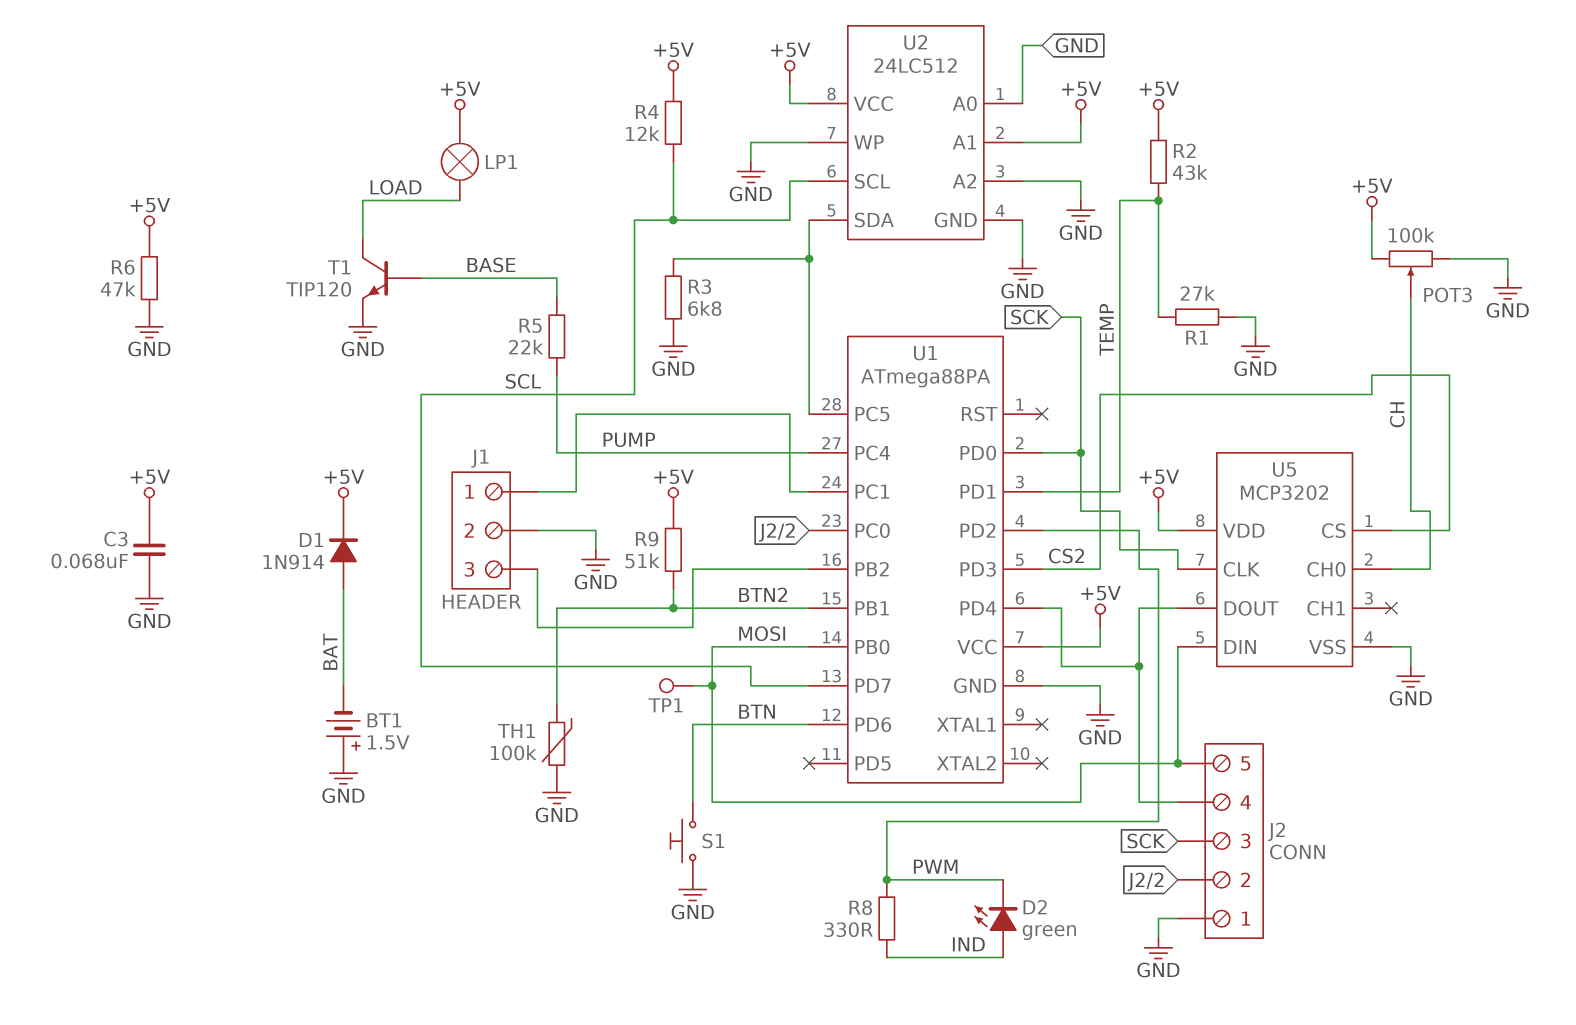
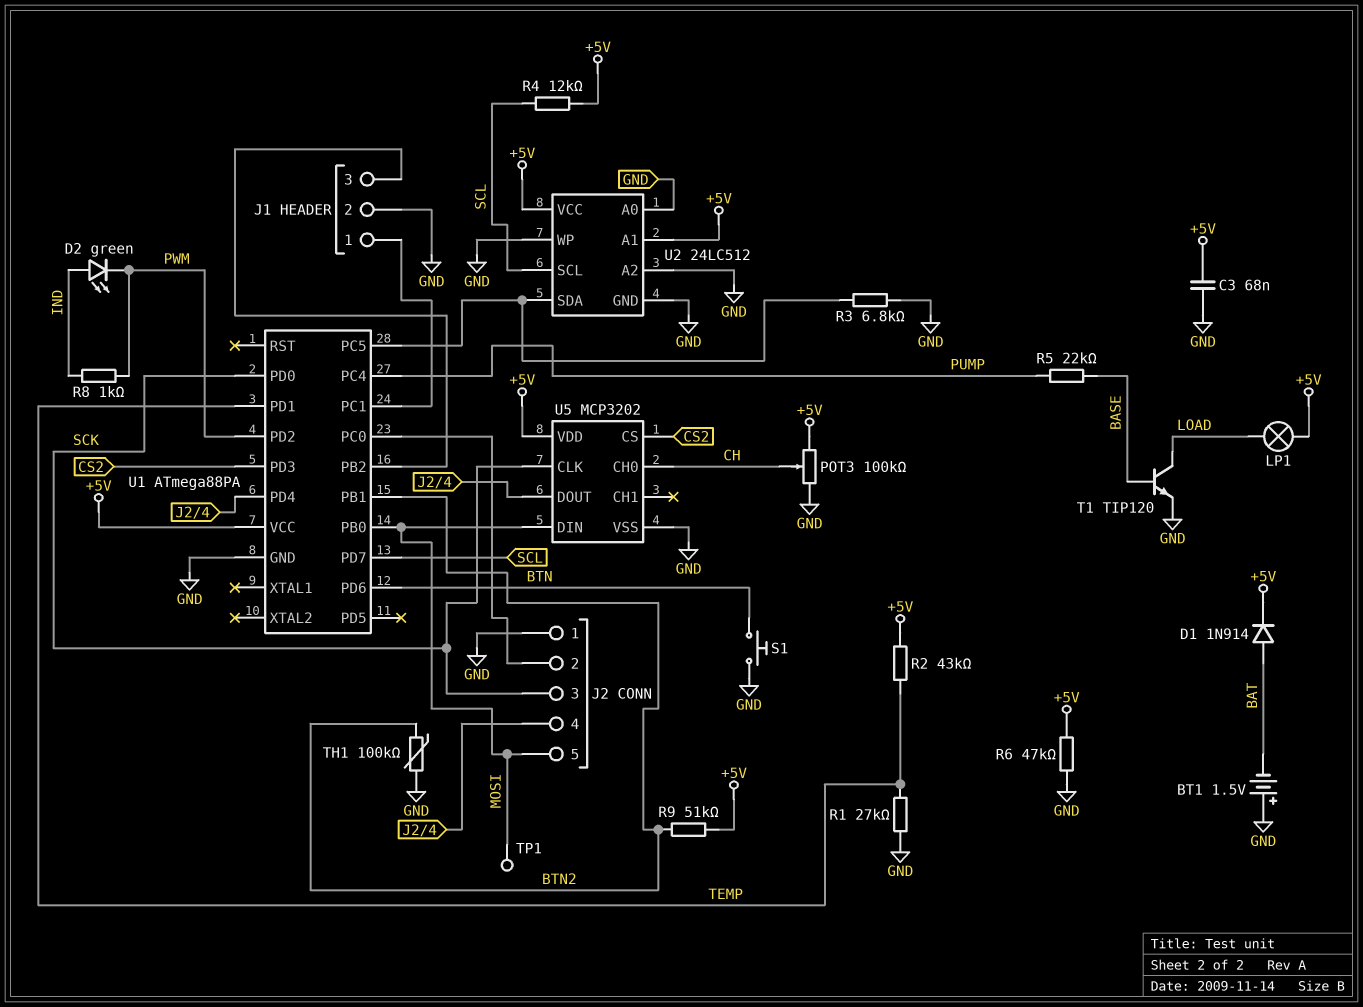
R8: 330 (IND, PWM) -> 1k (IND, PWM)

